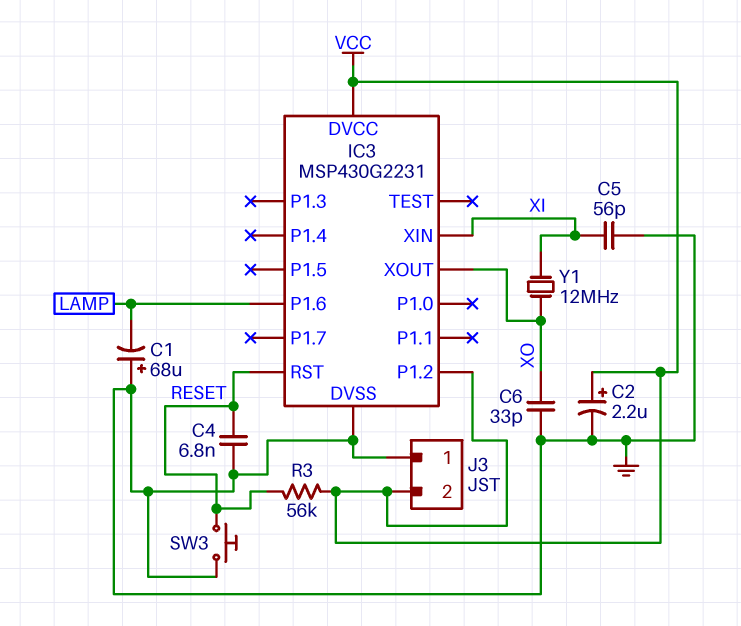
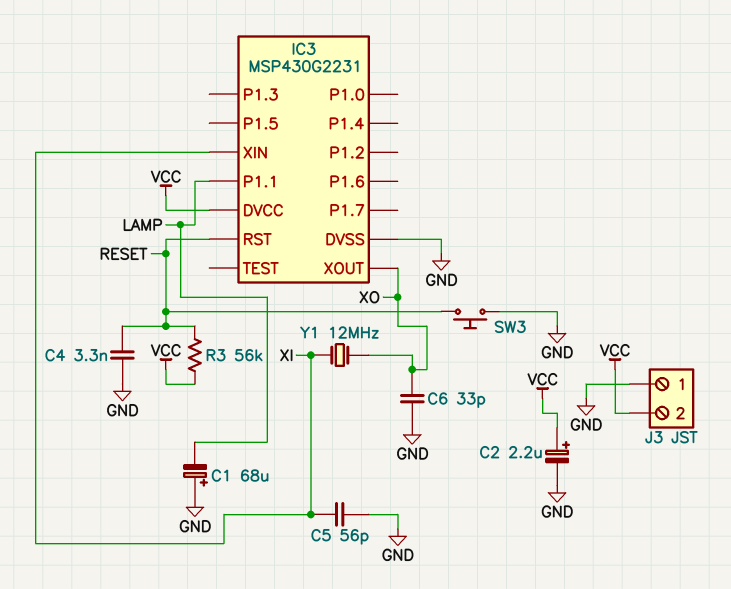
C4: 6.8nF (GND, RESET) -> 3.3nF (GND, RESET)
IC3 pin P1.1: none -> LAMP
IC3 pin P1.2: VCC -> none
IC3 pin P1.6: LAMP -> none

